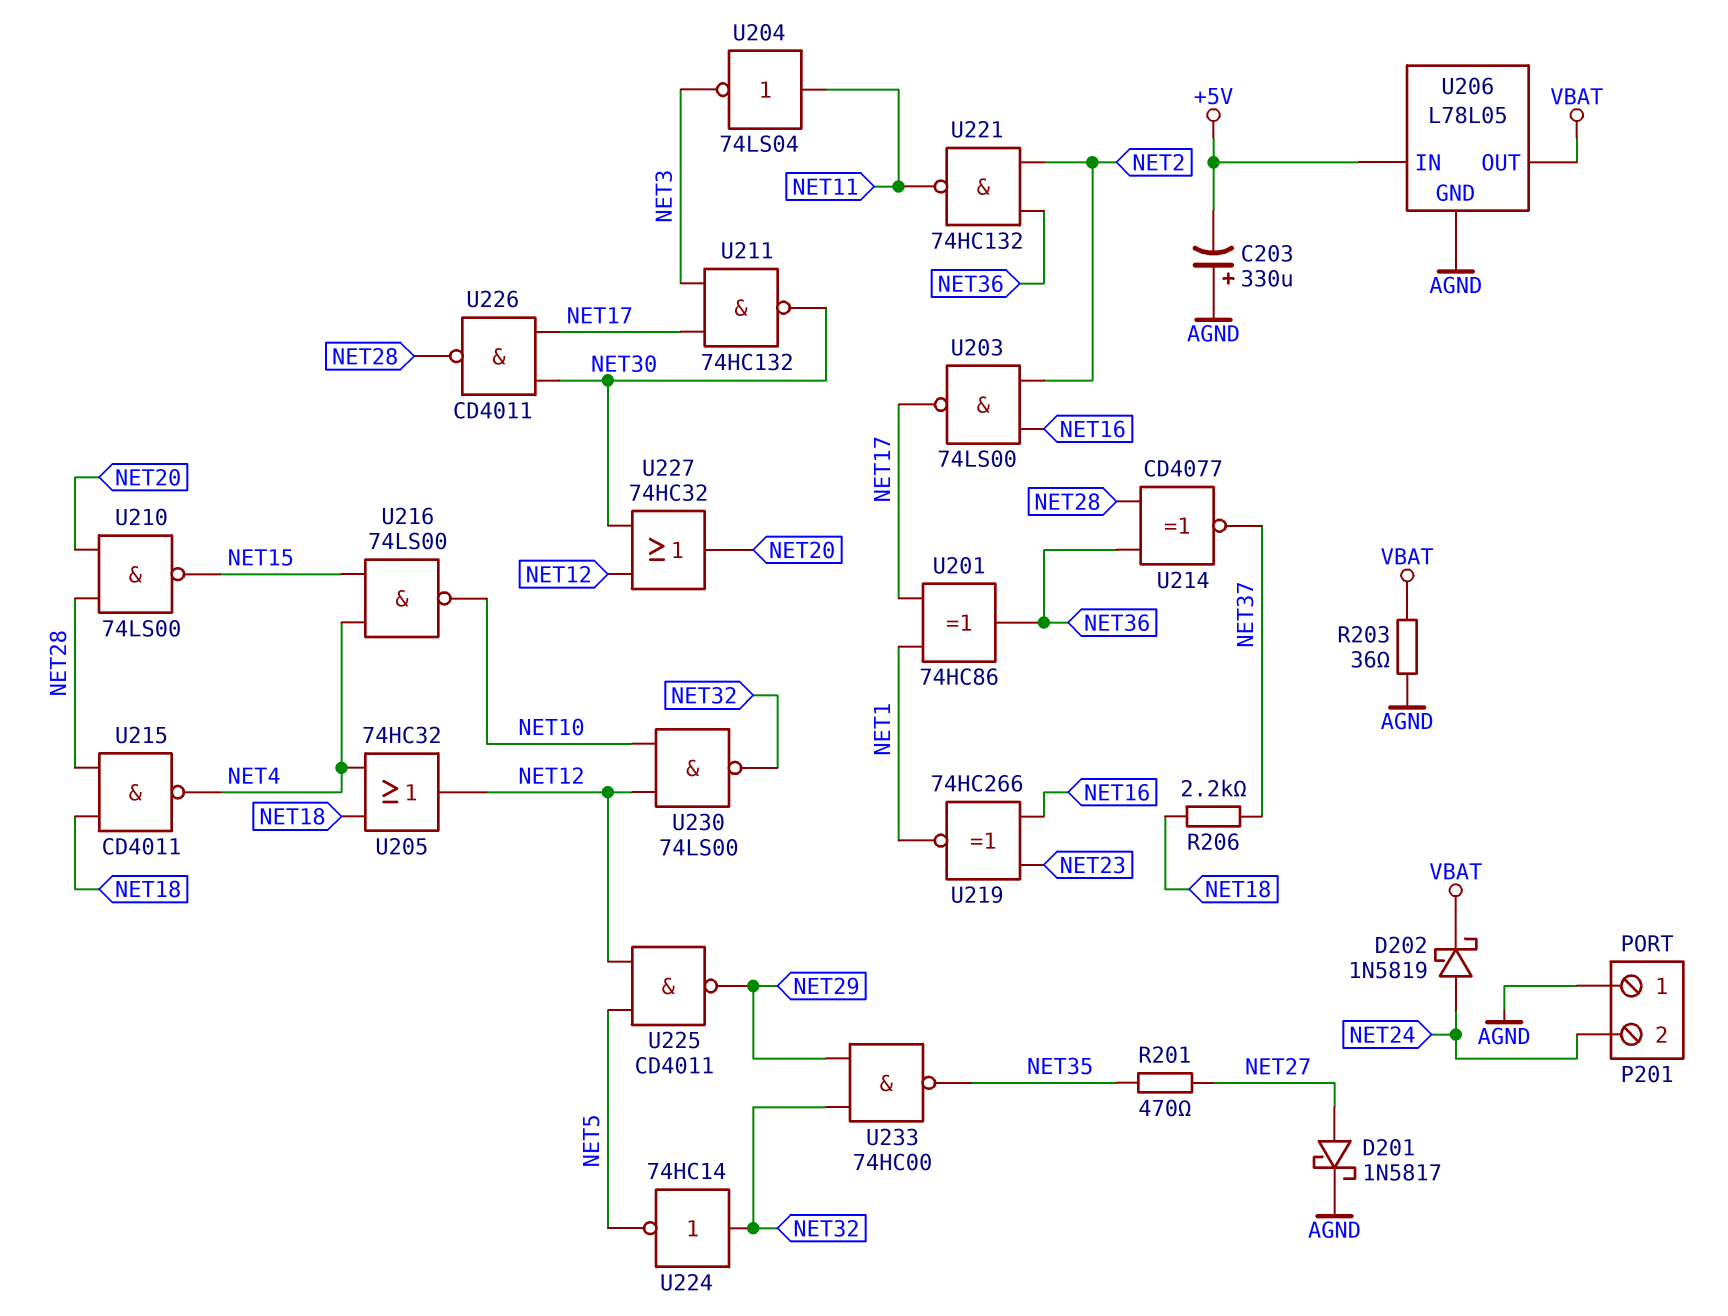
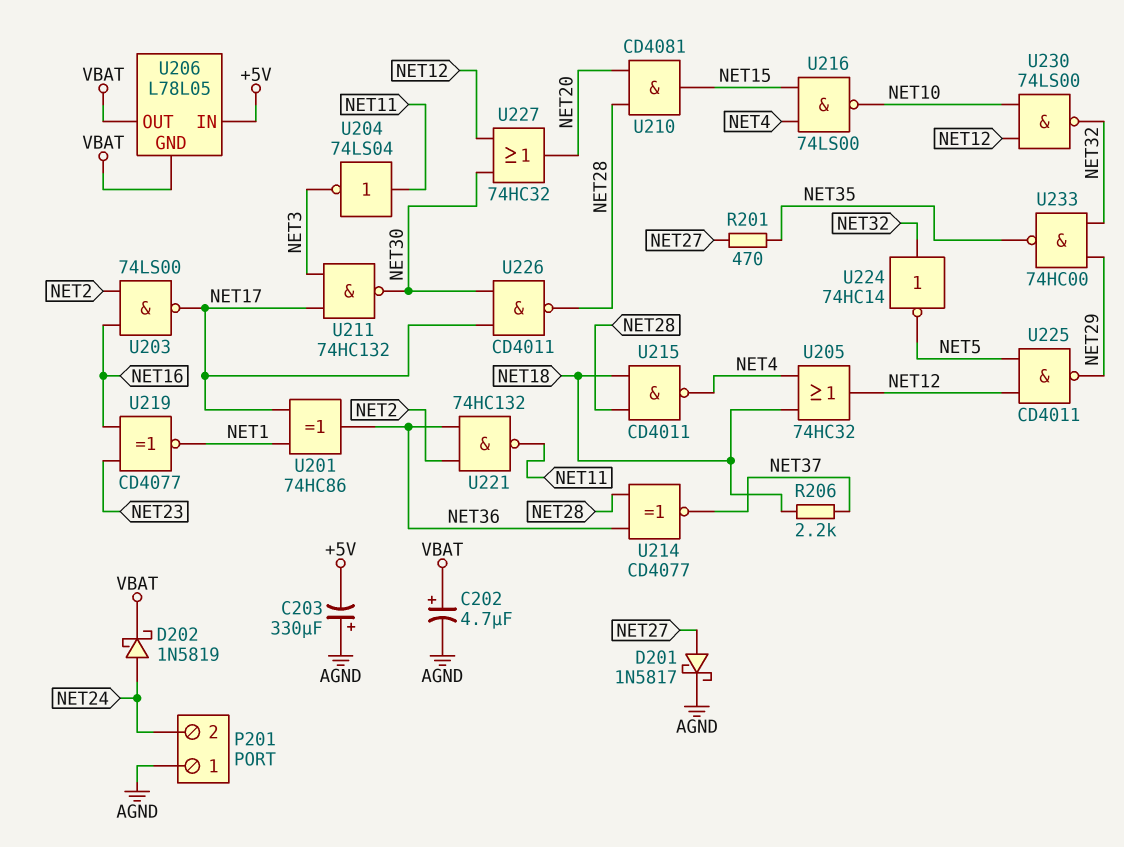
C202: none -> 4.7uF (plus VBAT, minus AGND)
R203: 36 (AGND, VBAT) -> none
U206 pin GND: AGND -> VBAT
U210: NAND 74LS00 (in NET20, in NET28, out NET15) -> AND CD4081 (in NET20, in NET28, out NET15)
U219: XNOR 74HC266 (in NET16, in NET23, out NET1) -> XNOR CD4077 (in NET16, in NET23, out NET1)

